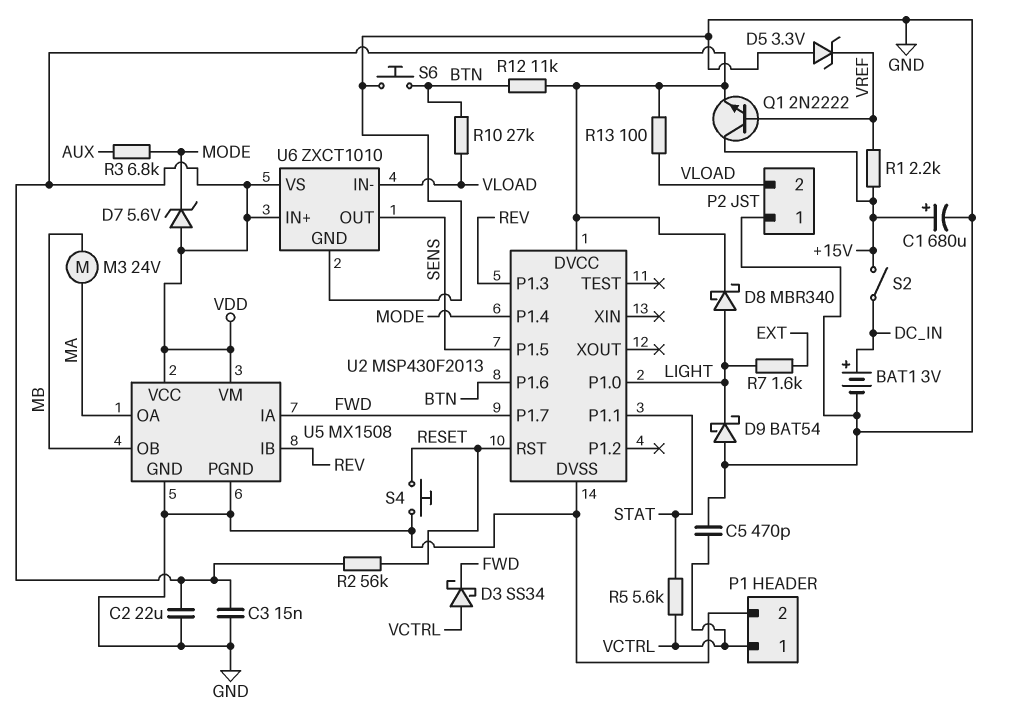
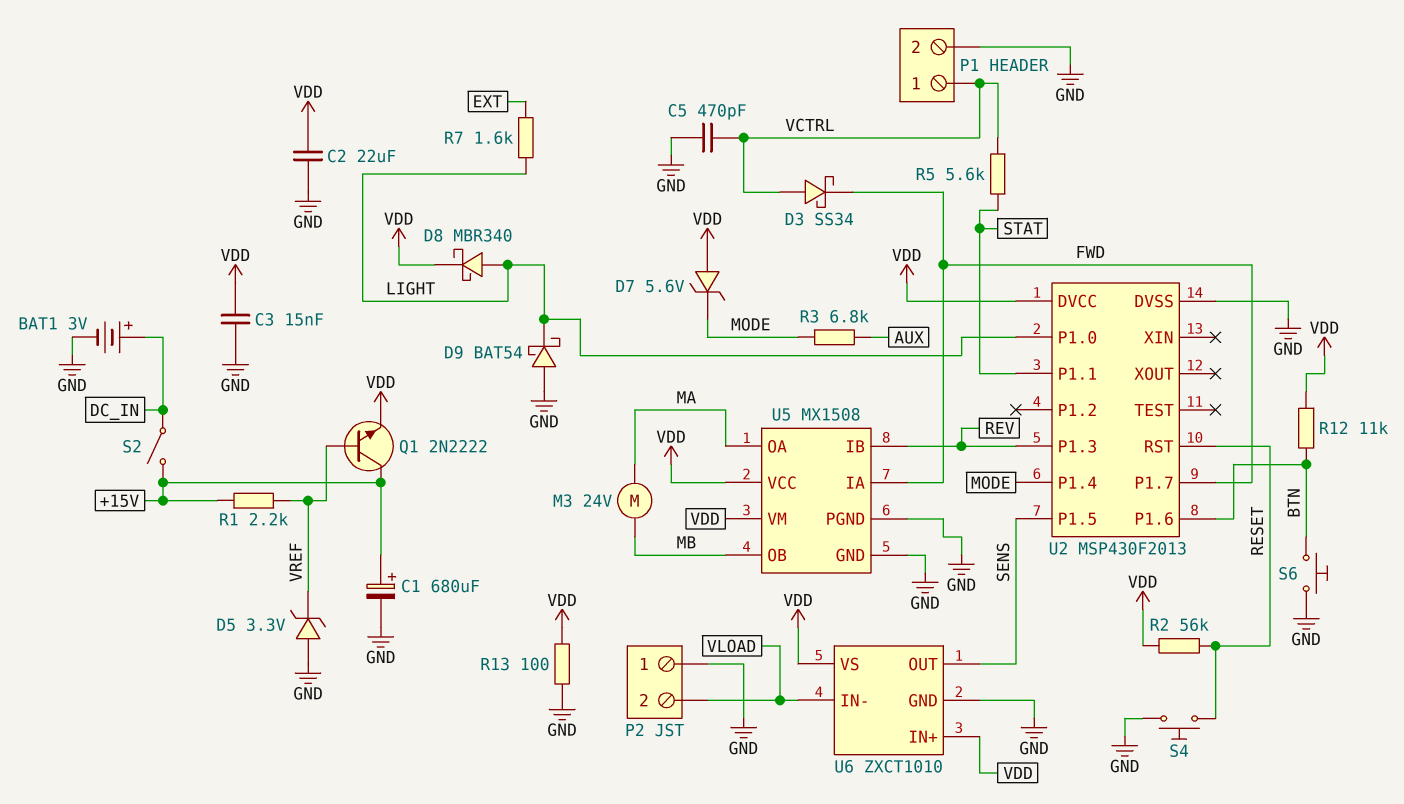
R10: 27k (BTN, VLOAD) -> none
R13: 100 (VDD, VLOAD) -> 100 (GND, VDD)

